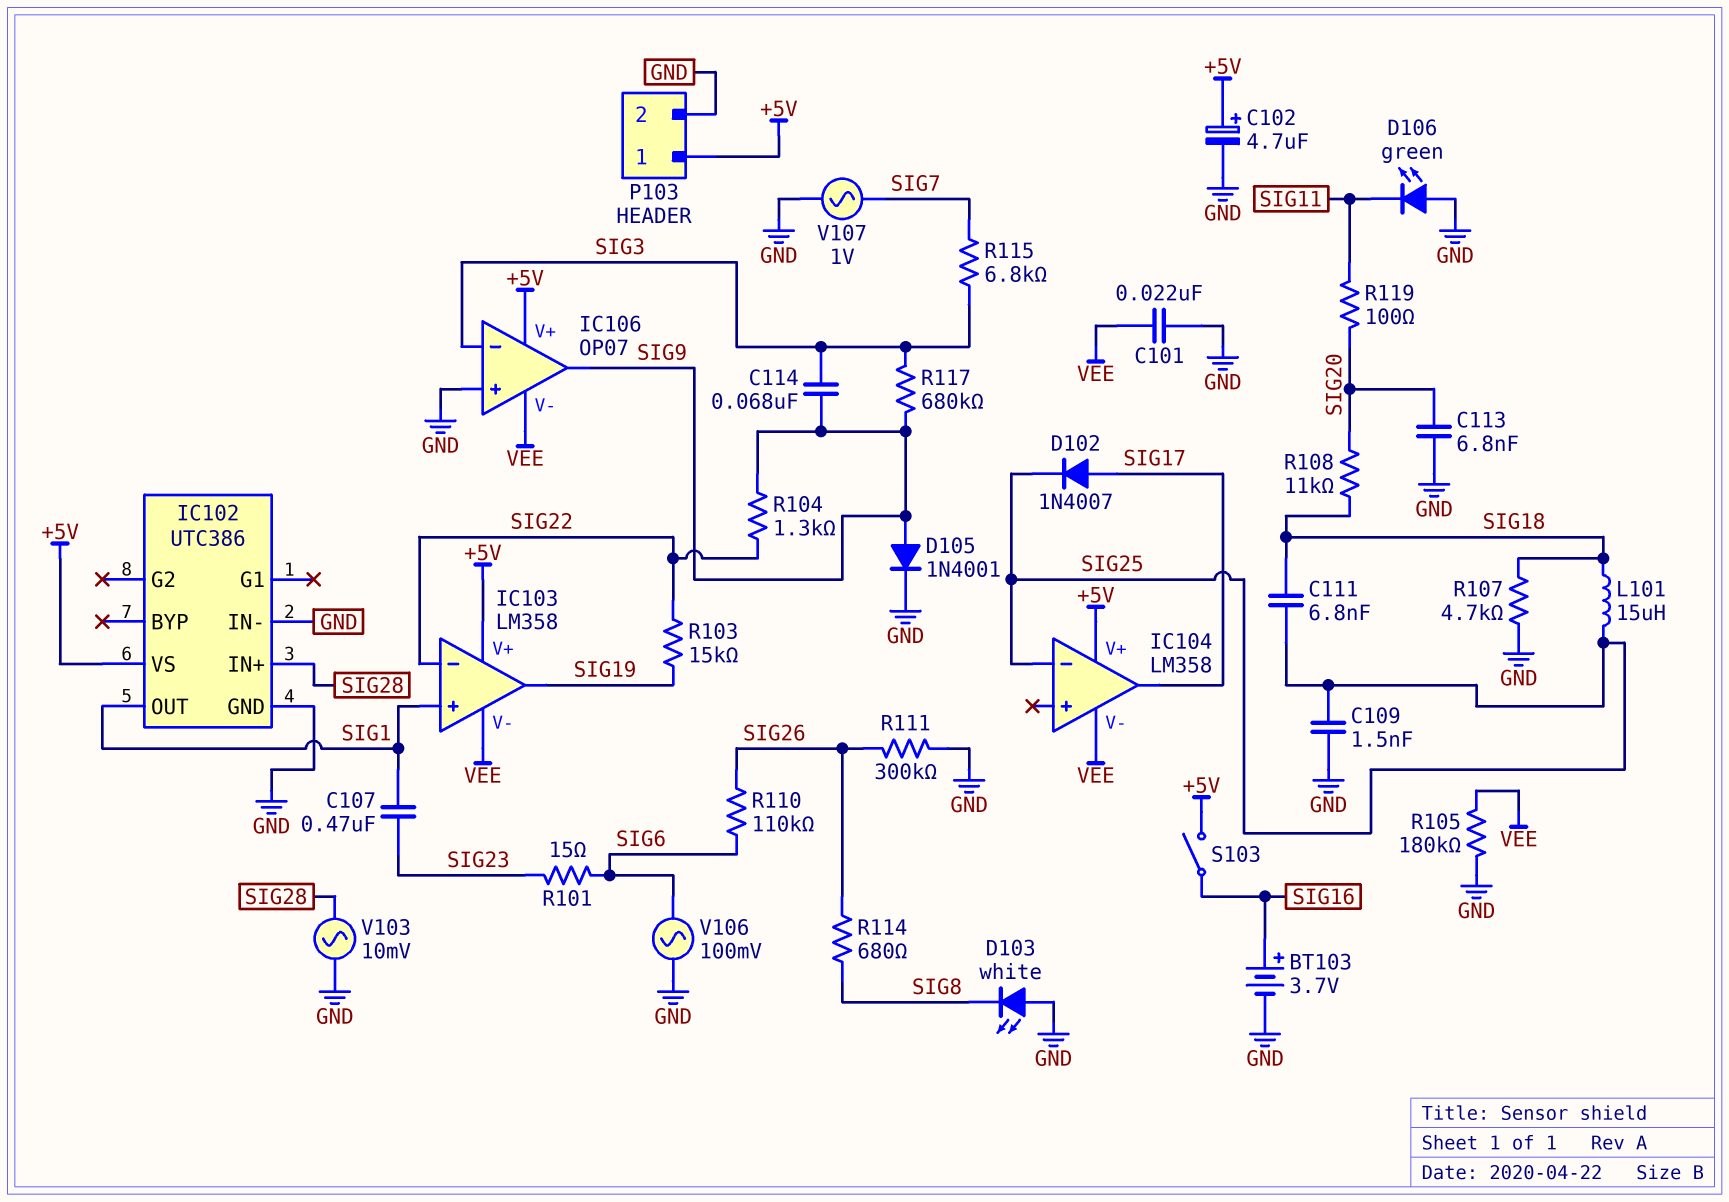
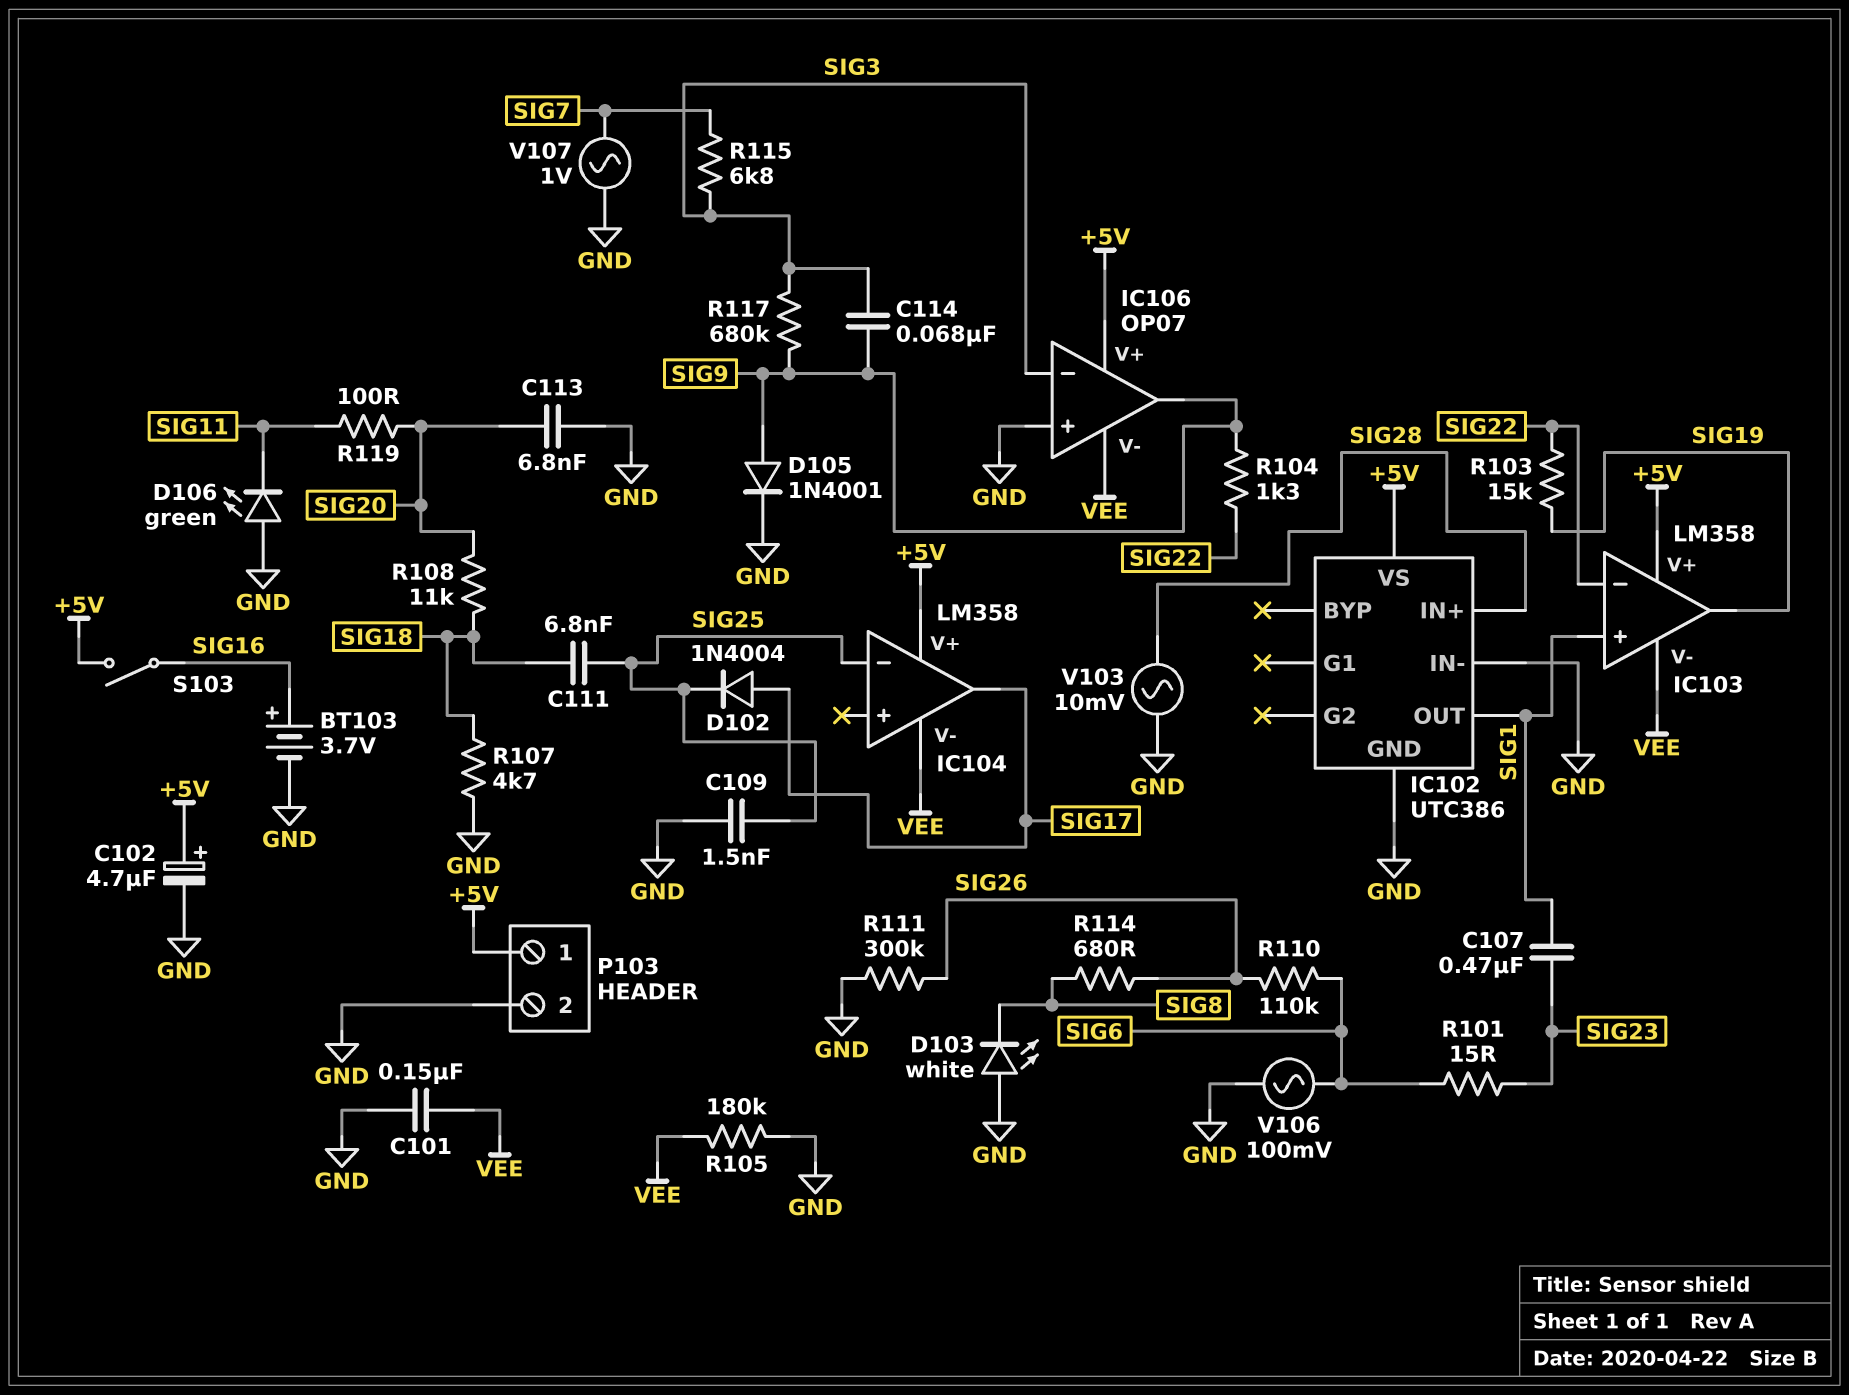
C101: 22nF (GND, VEE) -> 150nF (GND, VEE)
D102: diode 1N4007 (A SIG17, K SIG25) -> diode 1N4004 (A SIG17, K SIG25)
L101: 15uH (SIG18, SIG25) -> none

